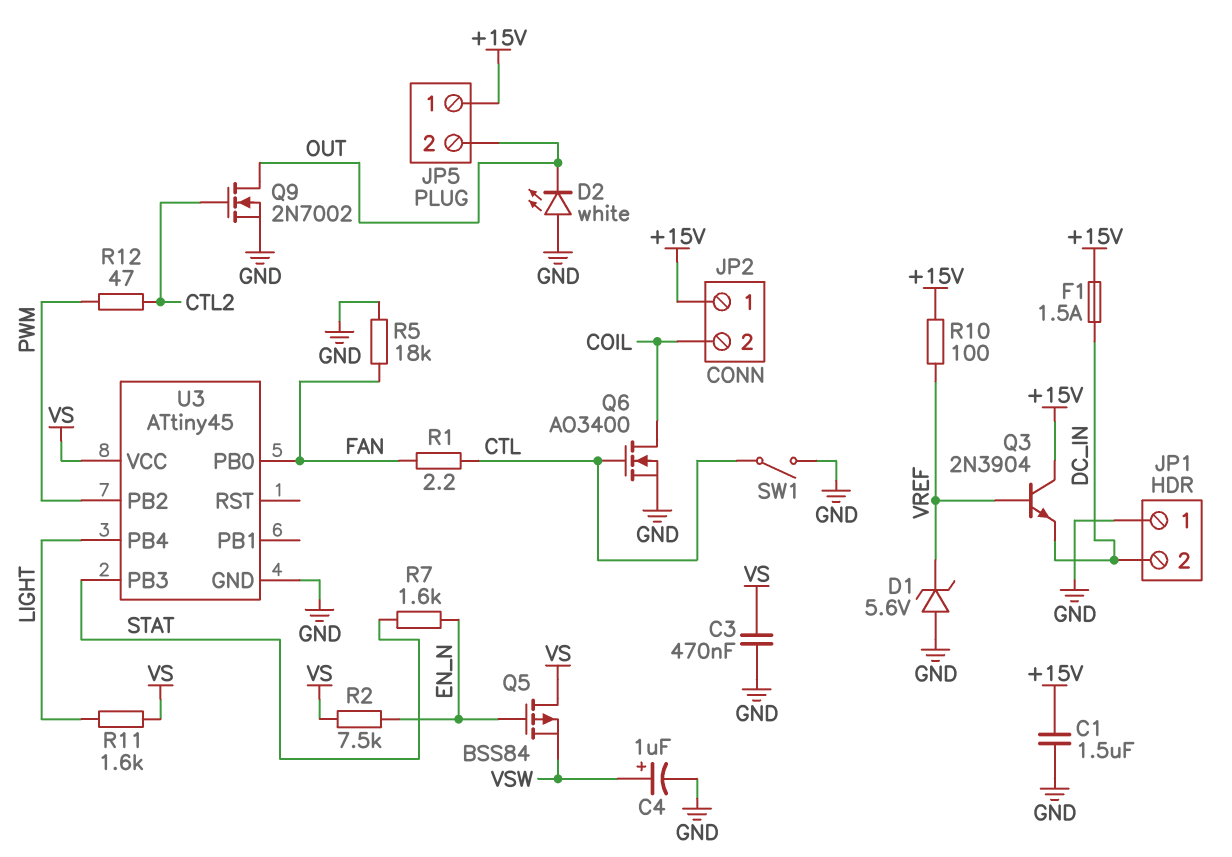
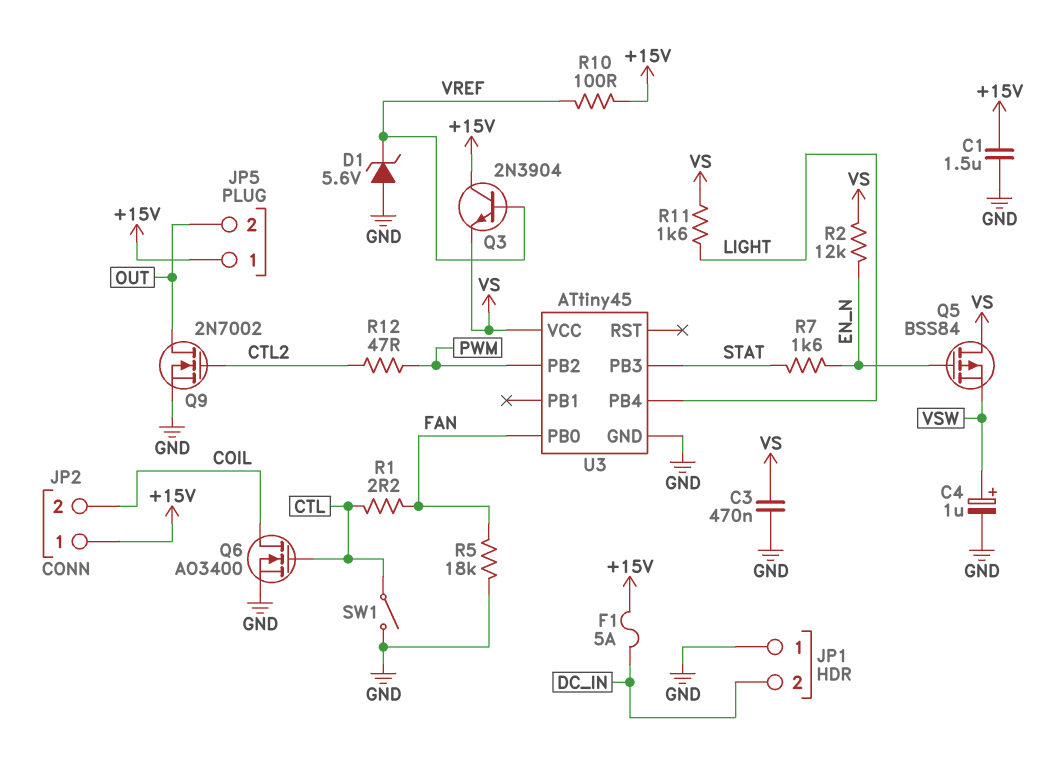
D2: LED white (A GND, K OUT) -> none
F1: 1.5A (+15V, DC_IN) -> 5A (+15V, DC_IN)
Q3: NPN 2N3904 (B VREF, C +15V, E DC_IN) -> NPN 2N3904 (B VREF, C +15V, E VS)
R2: 7.5k (EN_N, VS) -> 12k (EN_N, VS)

